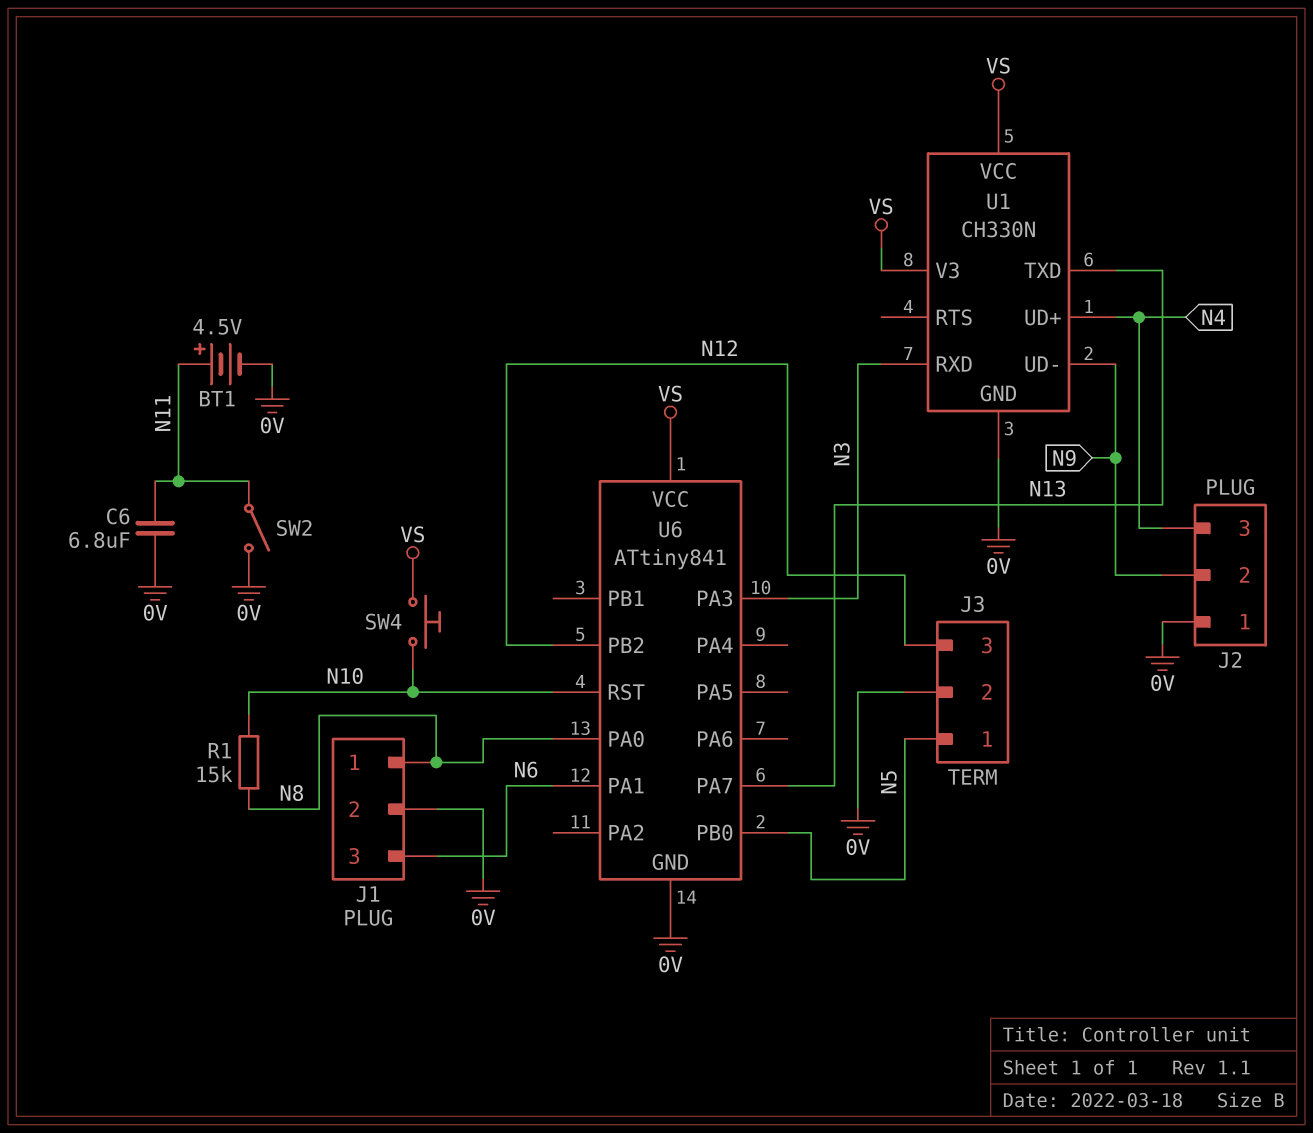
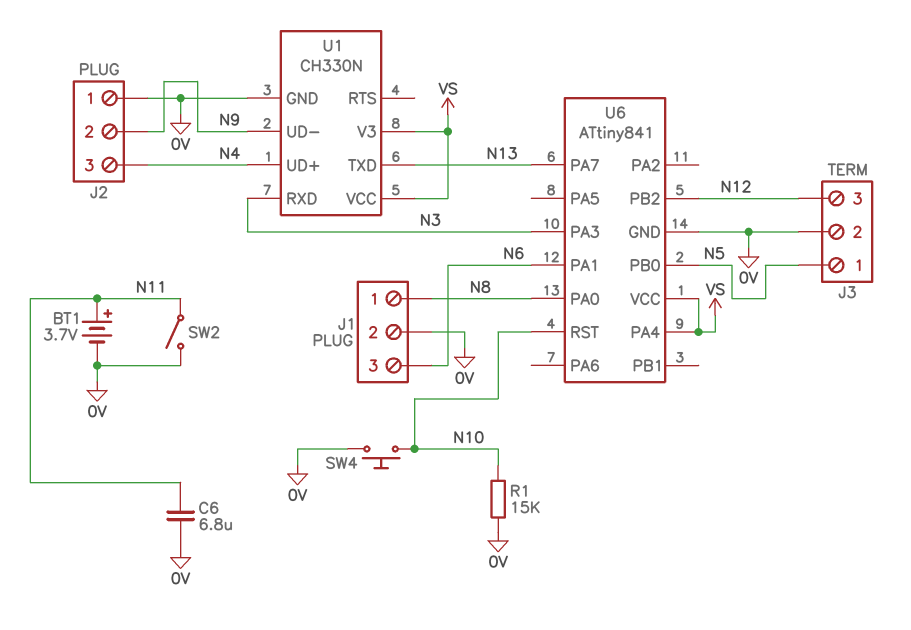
BT1: 4.5V (plus N11, minus 0V) -> 3.7V (plus N11, minus 0V)
R1: 15k (N8, N10) -> 15k (0V, N10)
SW4: button (N10, VS) -> button (0V, N10)
U6 pin PA4: none -> VS

